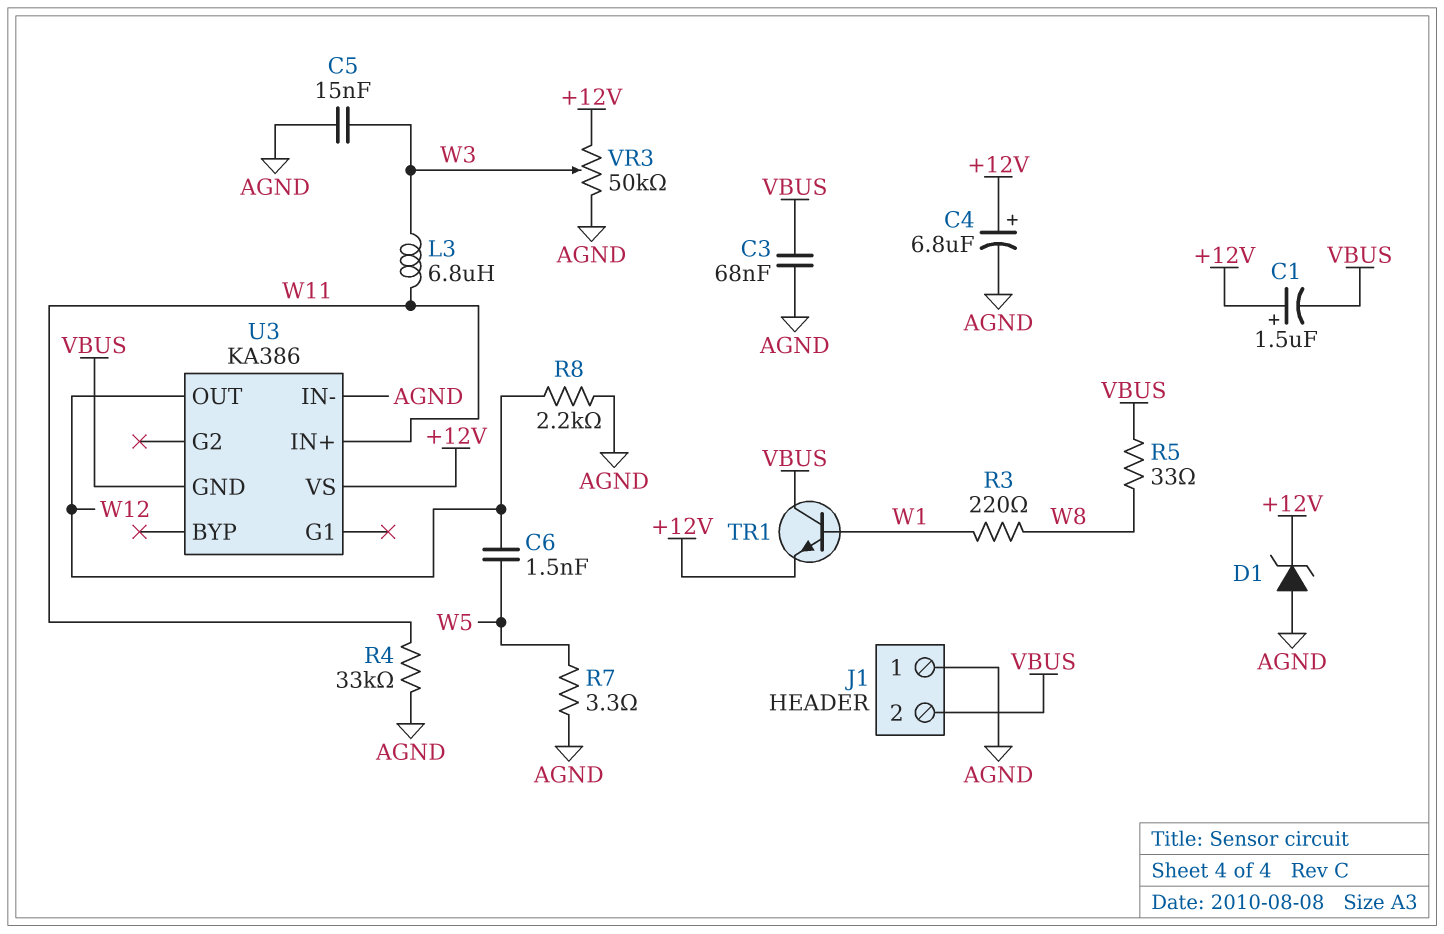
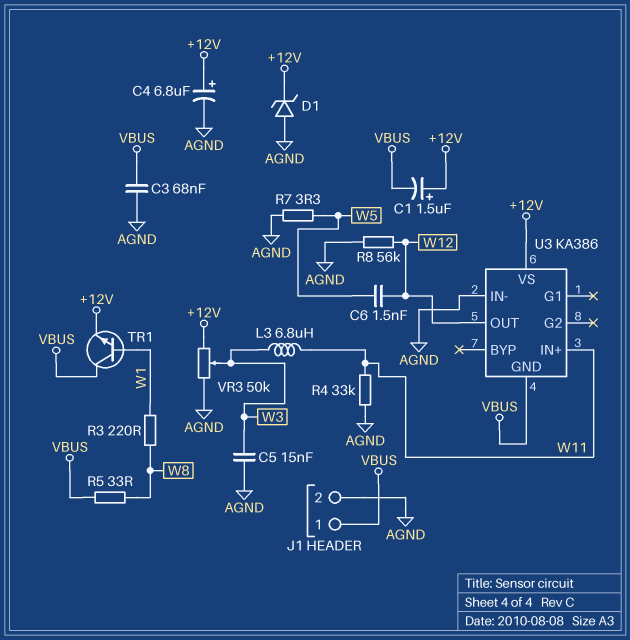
J1 pin 1: AGND -> VBUS
J1 pin 2: VBUS -> AGND
R8: 2.2k (AGND, W12) -> 56k (AGND, W12)

